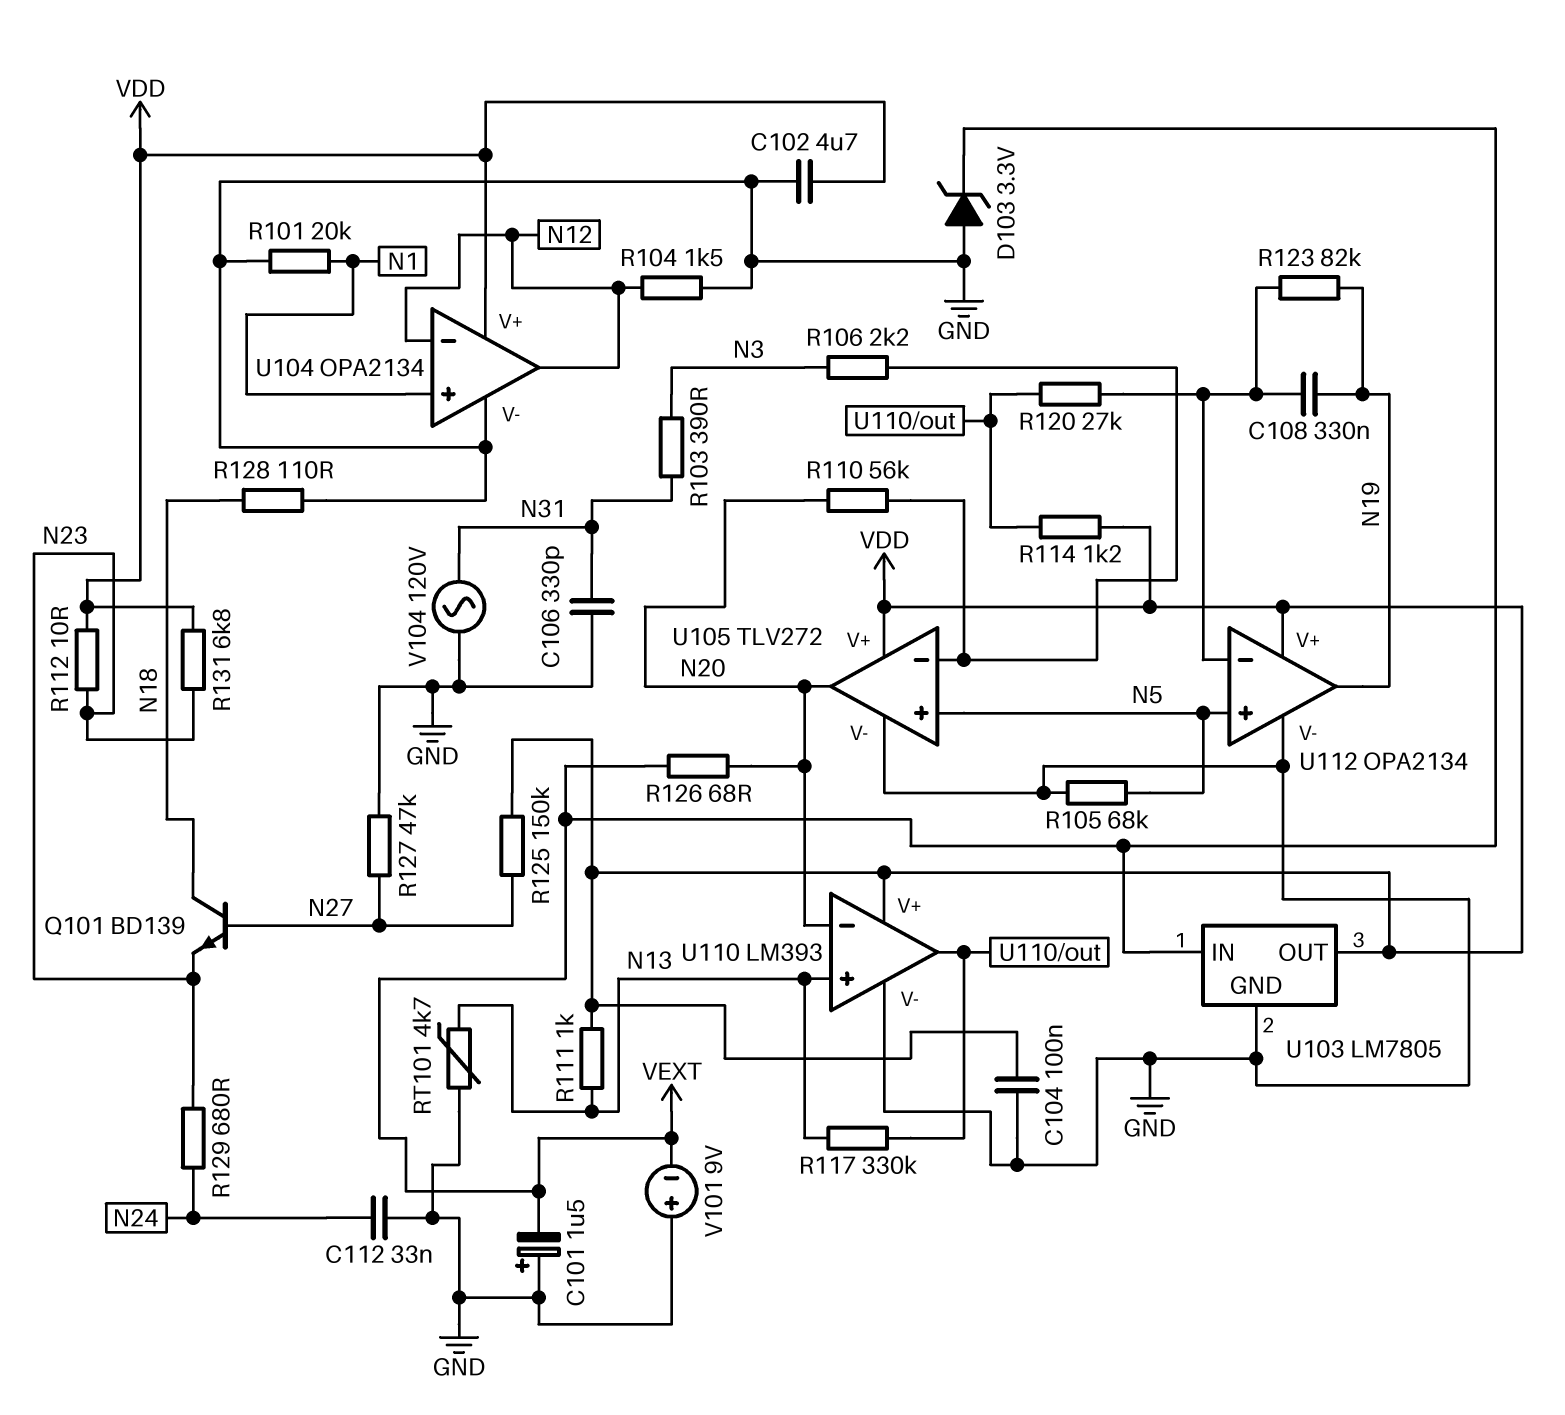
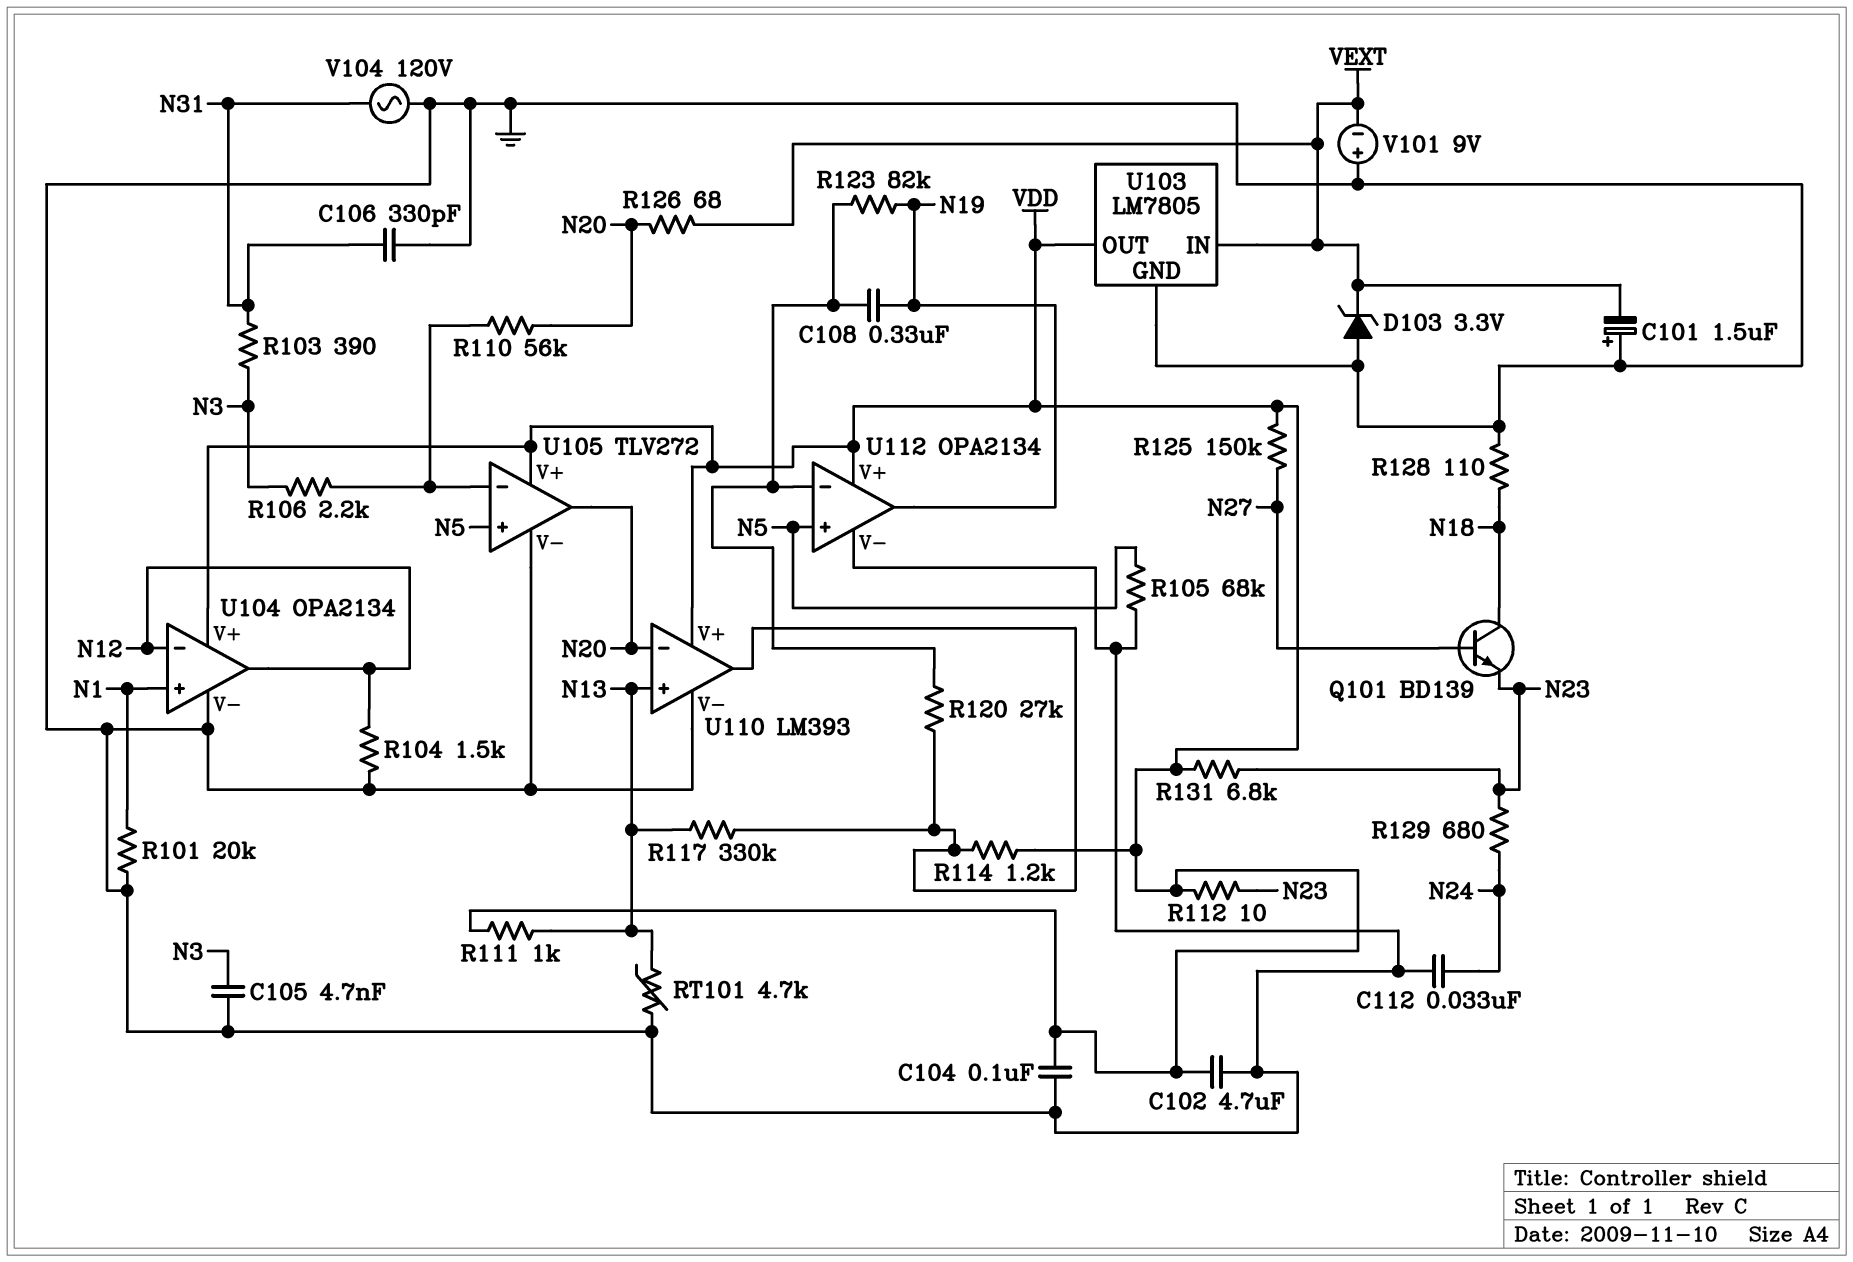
C105: none -> 4.7nF (GND, N3)
R127: 47k (GND, N27) -> none

